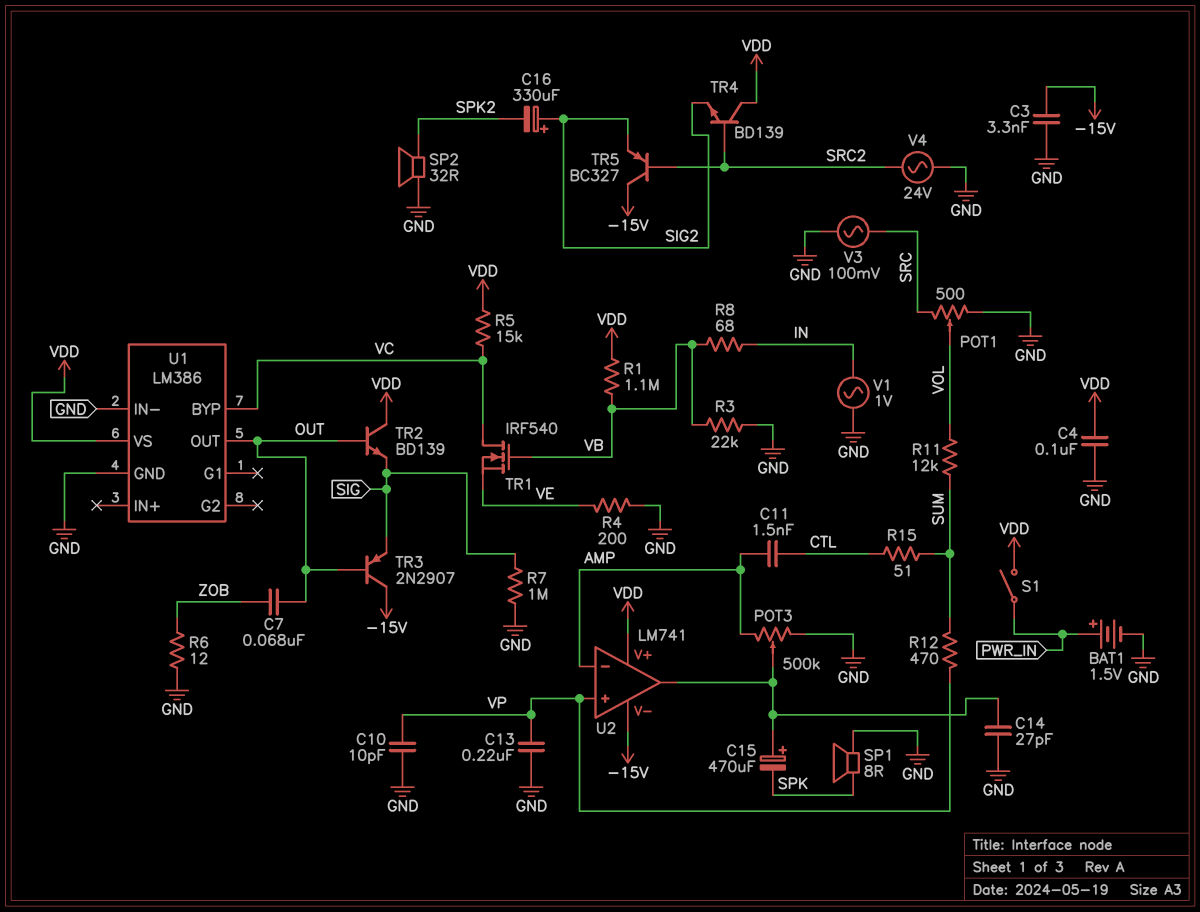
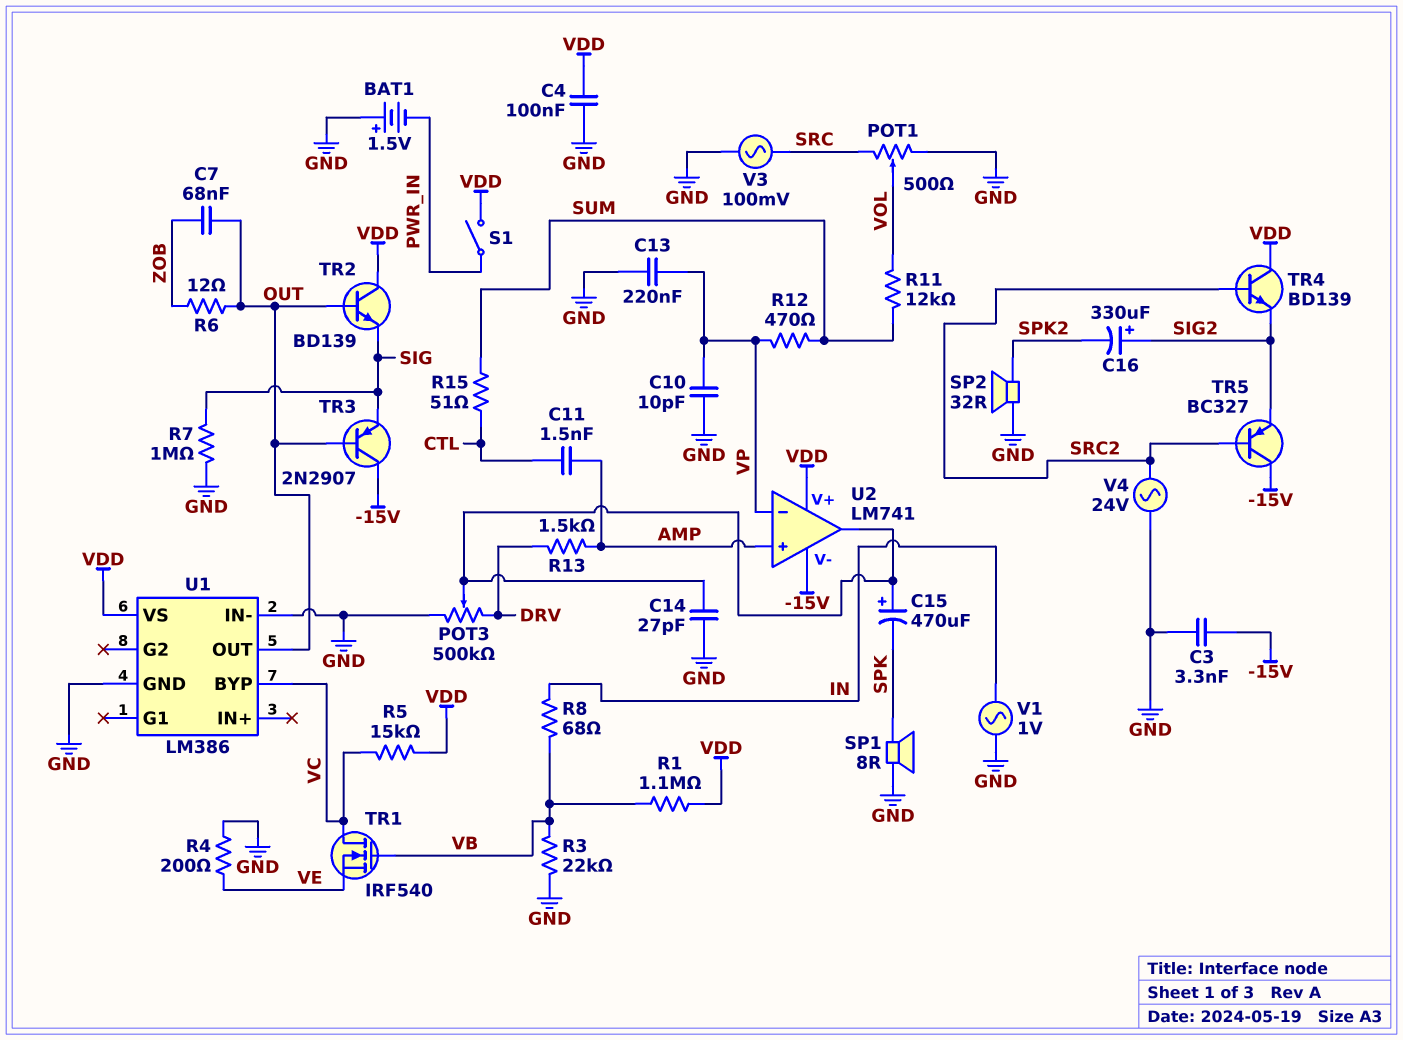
BAT1: 1.5V (plus PWR_IN, minus GND) -> 1.5V (plus GND, minus PWR_IN)
POT3: 500k (AMP, GND, wiper U2/out) -> 500k (DRV, GND, wiper U2/out)
R6: 12 (GND, ZOB) -> 12 (OUT, ZOB)
R13: none -> 1.5k (AMP, DRV)
U2 pin in+: VP -> AMP
U2 pin in-: AMP -> VP

